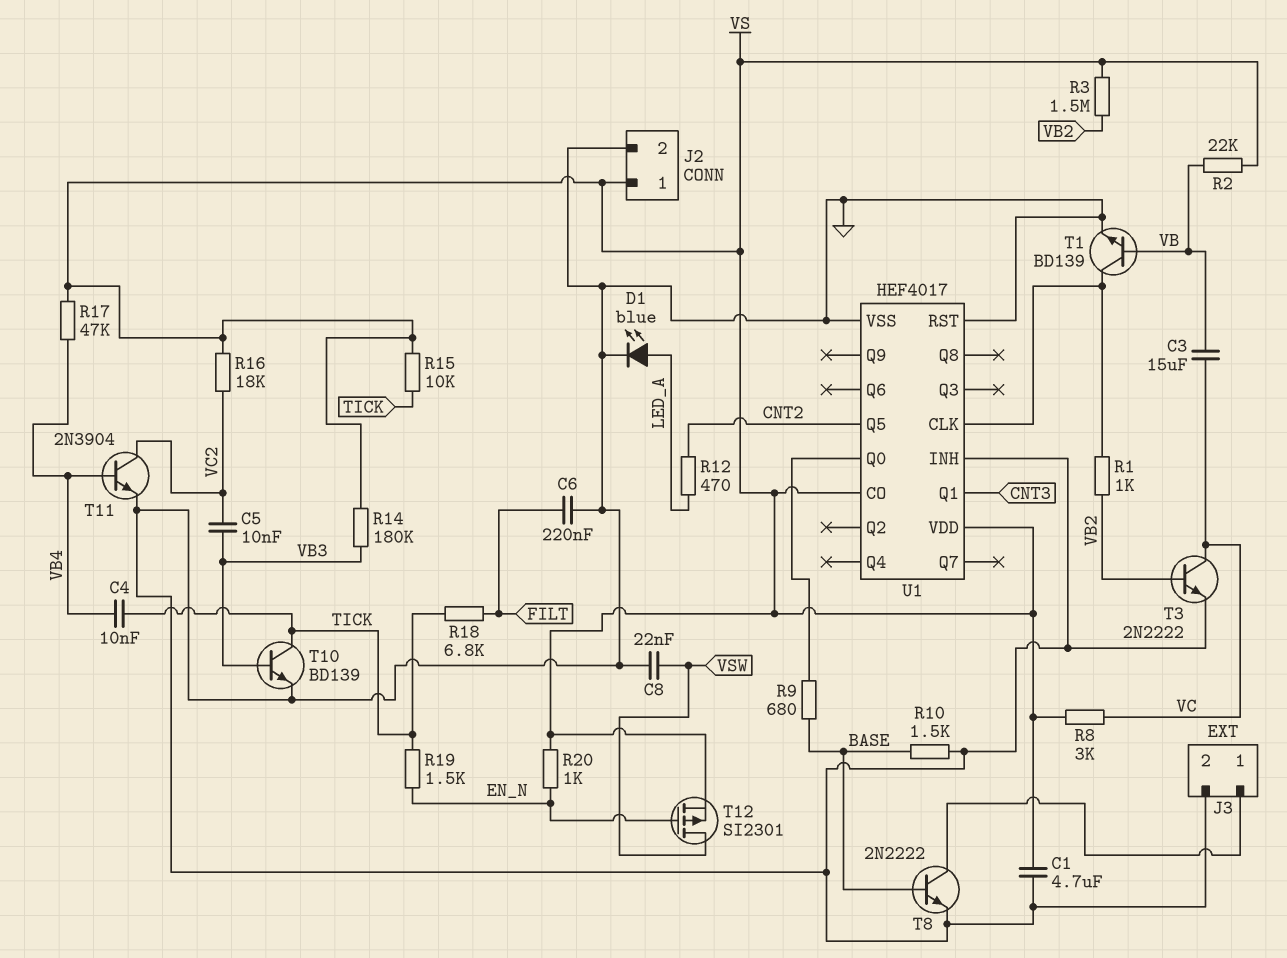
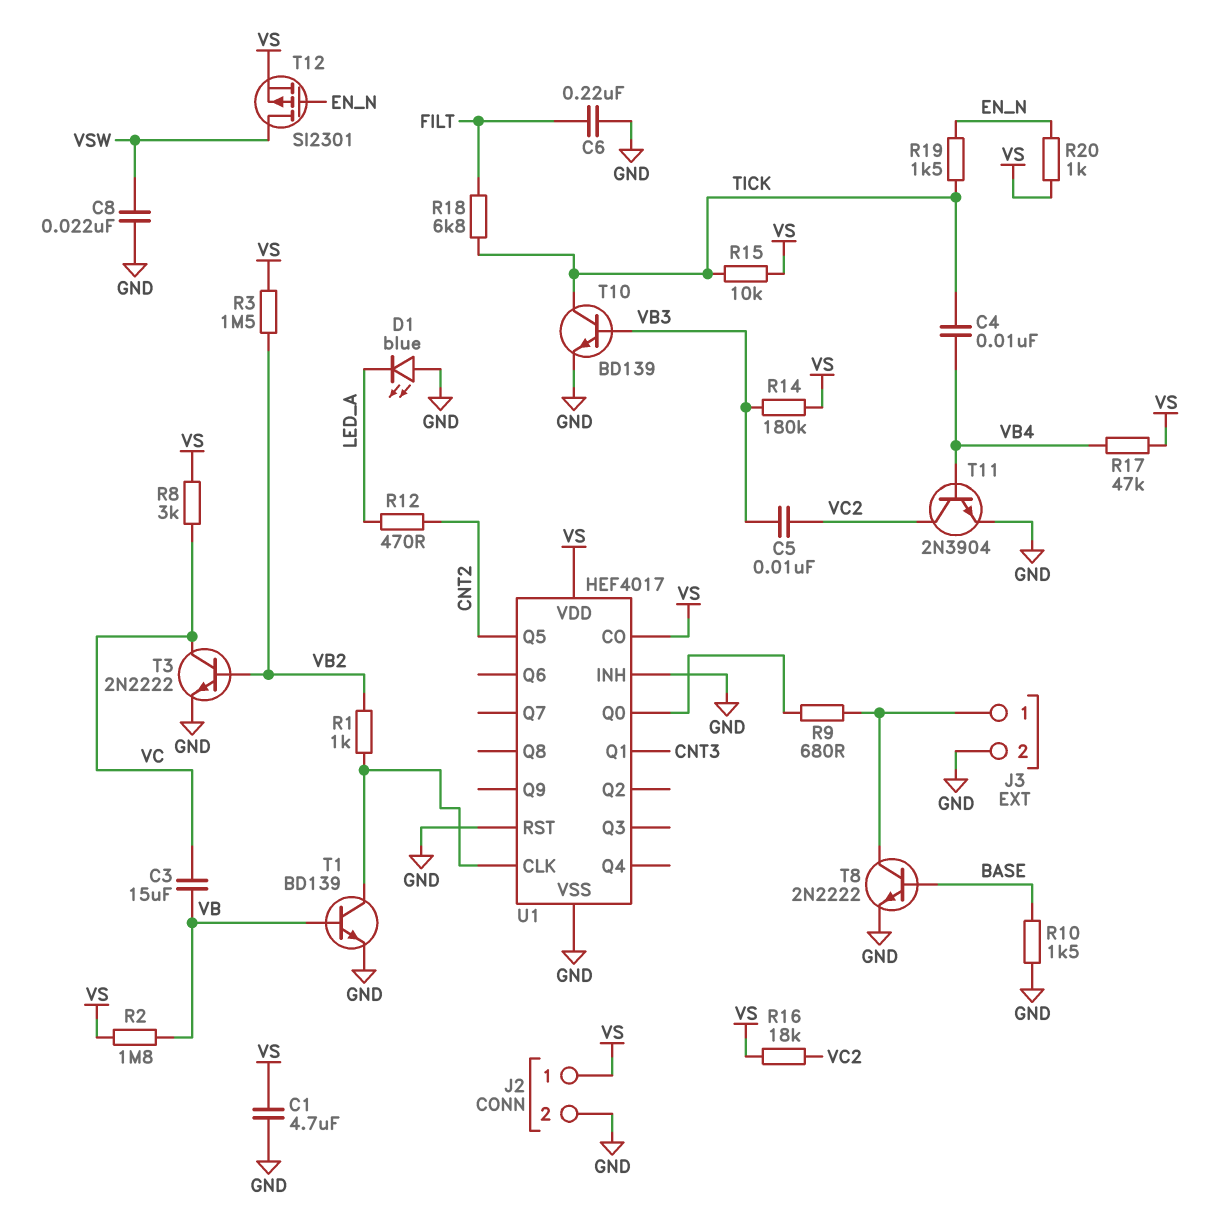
D1: LED blue (A LED_A, K GND) -> LED blue (A GND, K LED_A)
R2: 22k (VB, VS) -> 1.8M (VB, VS)
R9: 680 (BASE, U1/Q0) -> 680 (J3/1, U1/Q0)

